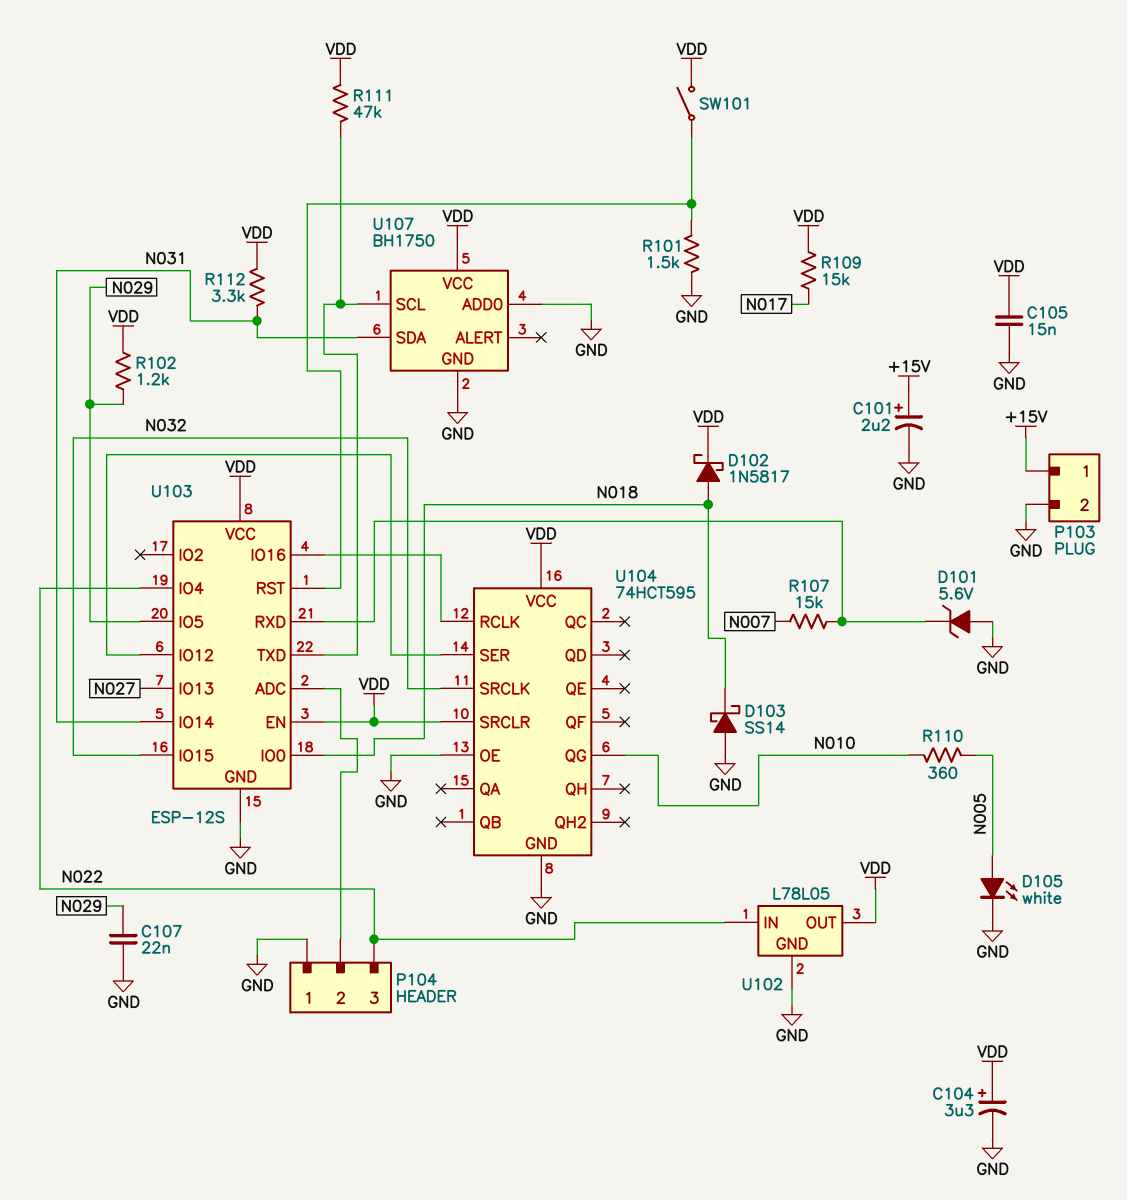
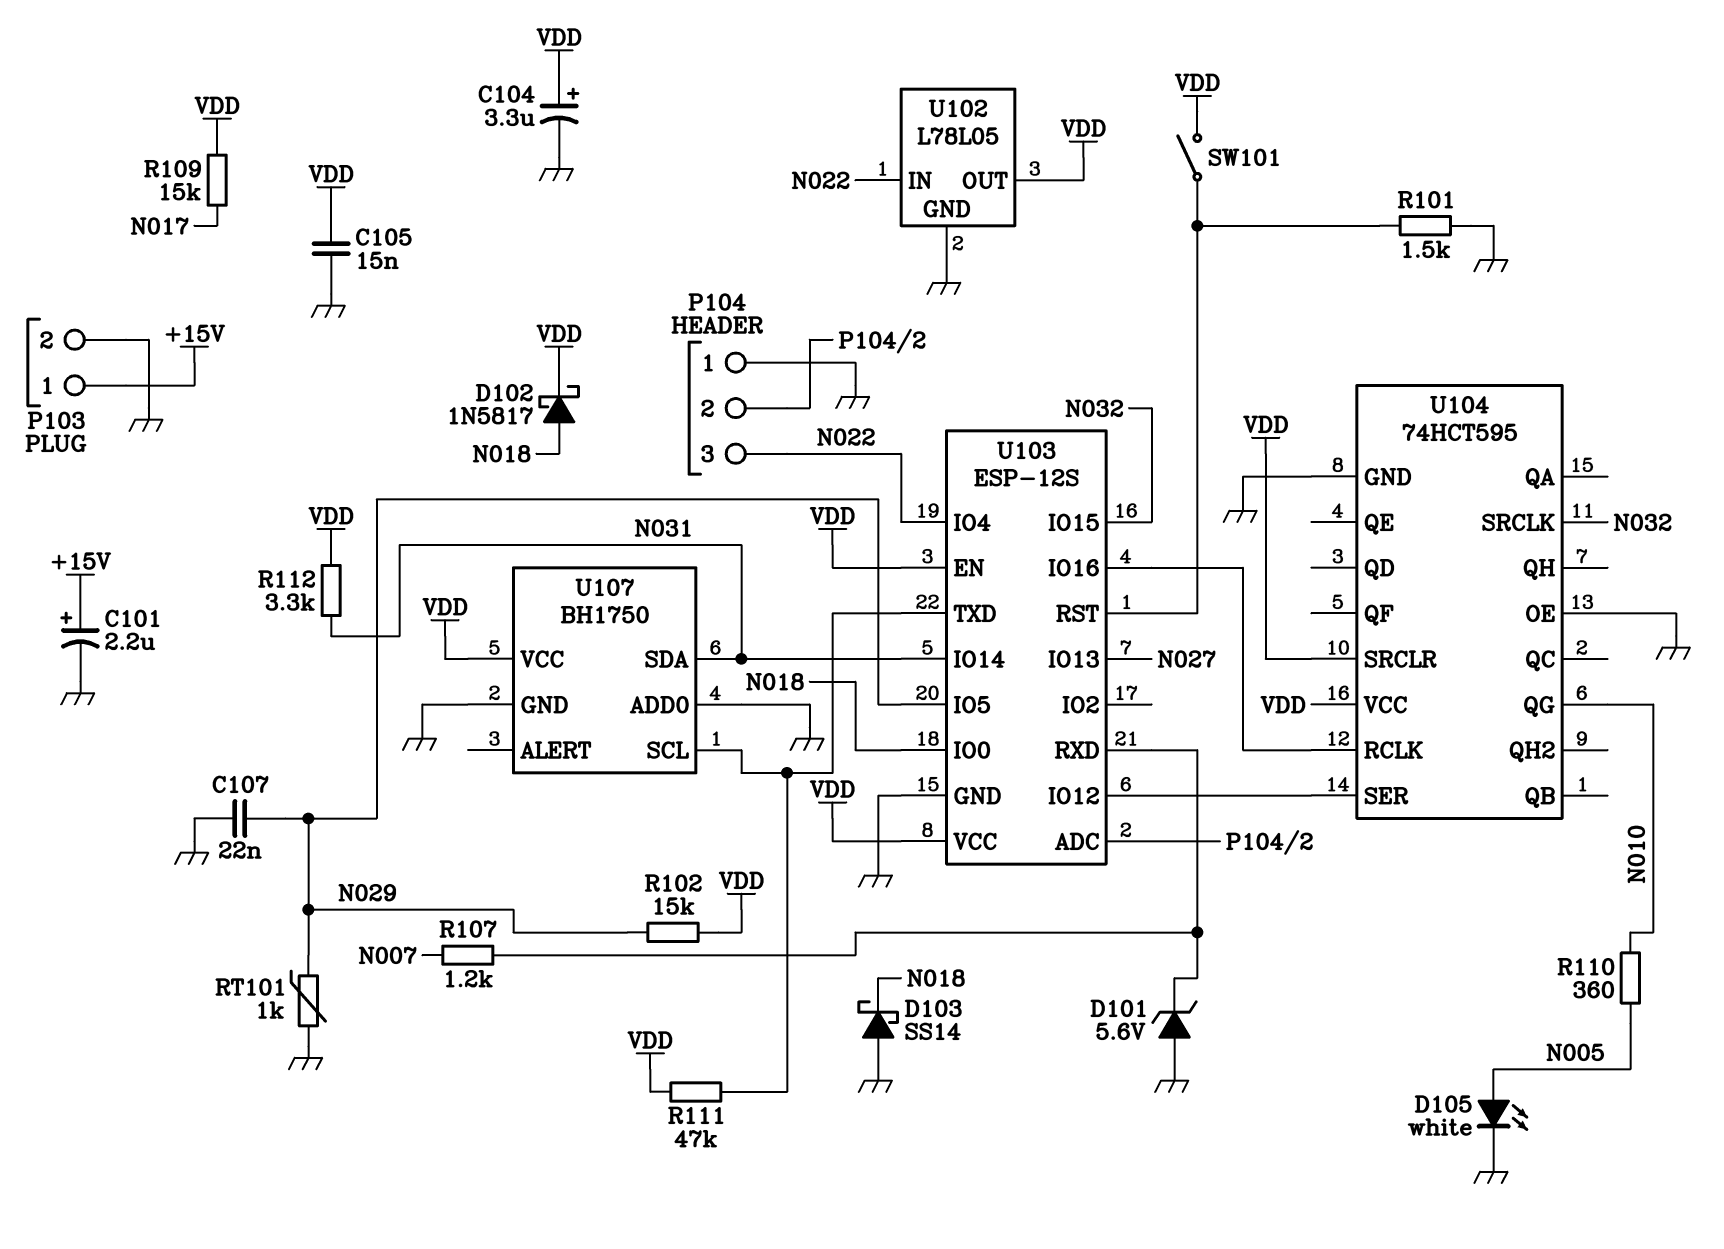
R102: 1.2k (N029, VDD) -> 15k (N029, VDD)
R107: 15k (N007, U103/RXD) -> 1.2k (N007, U103/RXD)
RT101: none -> 1k (GND, N029)

